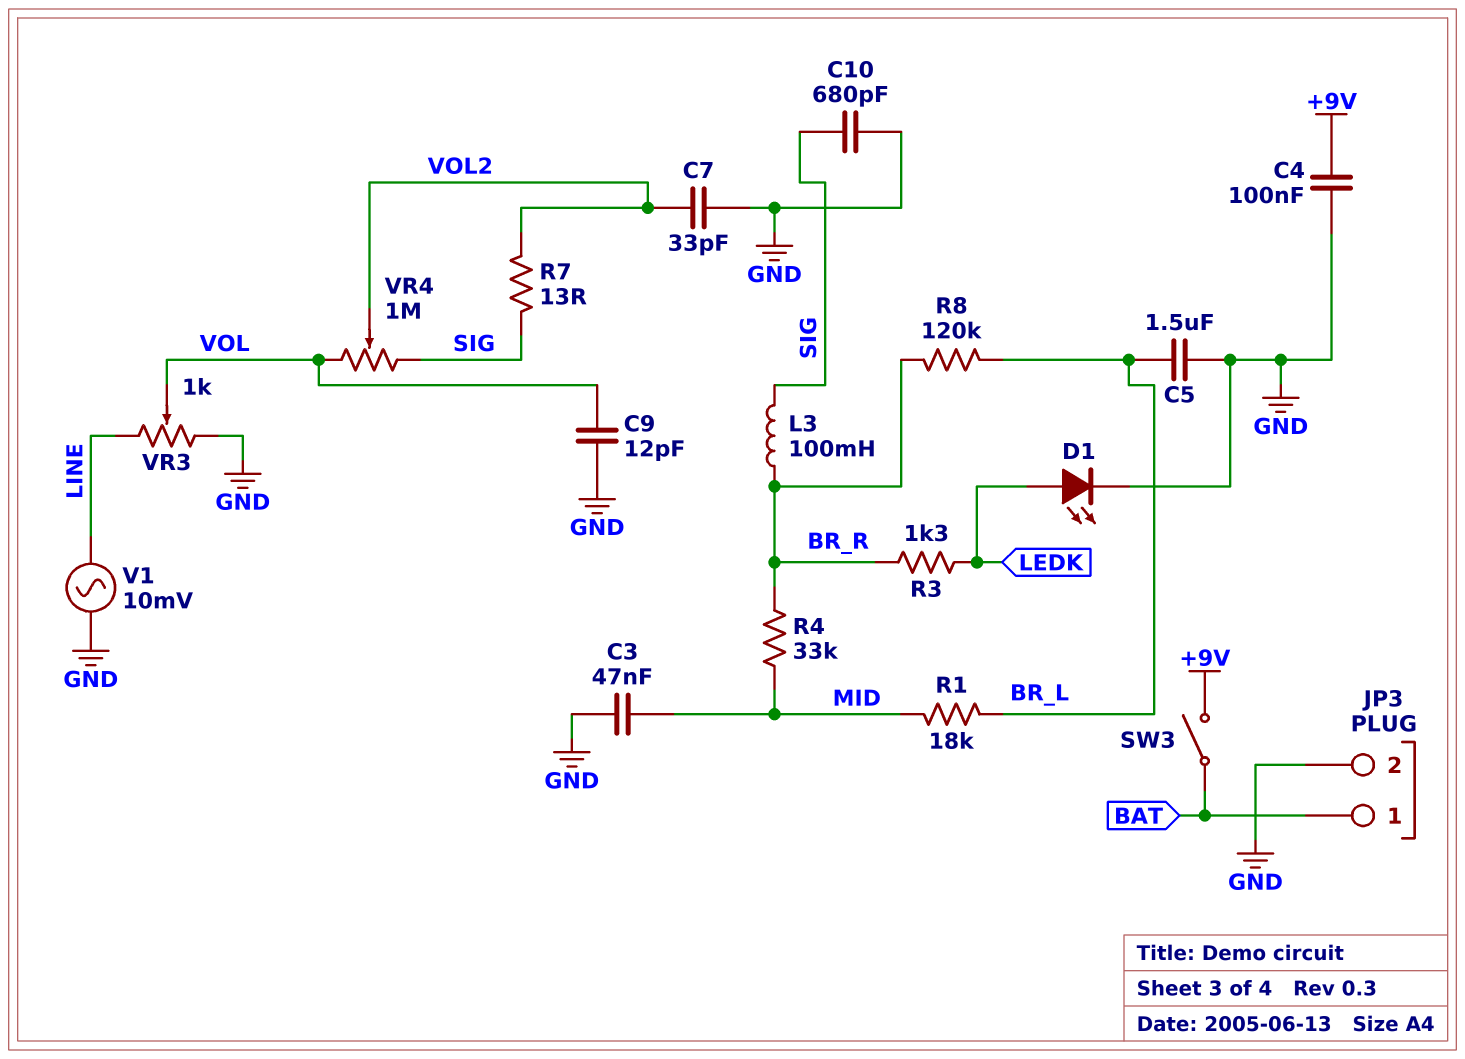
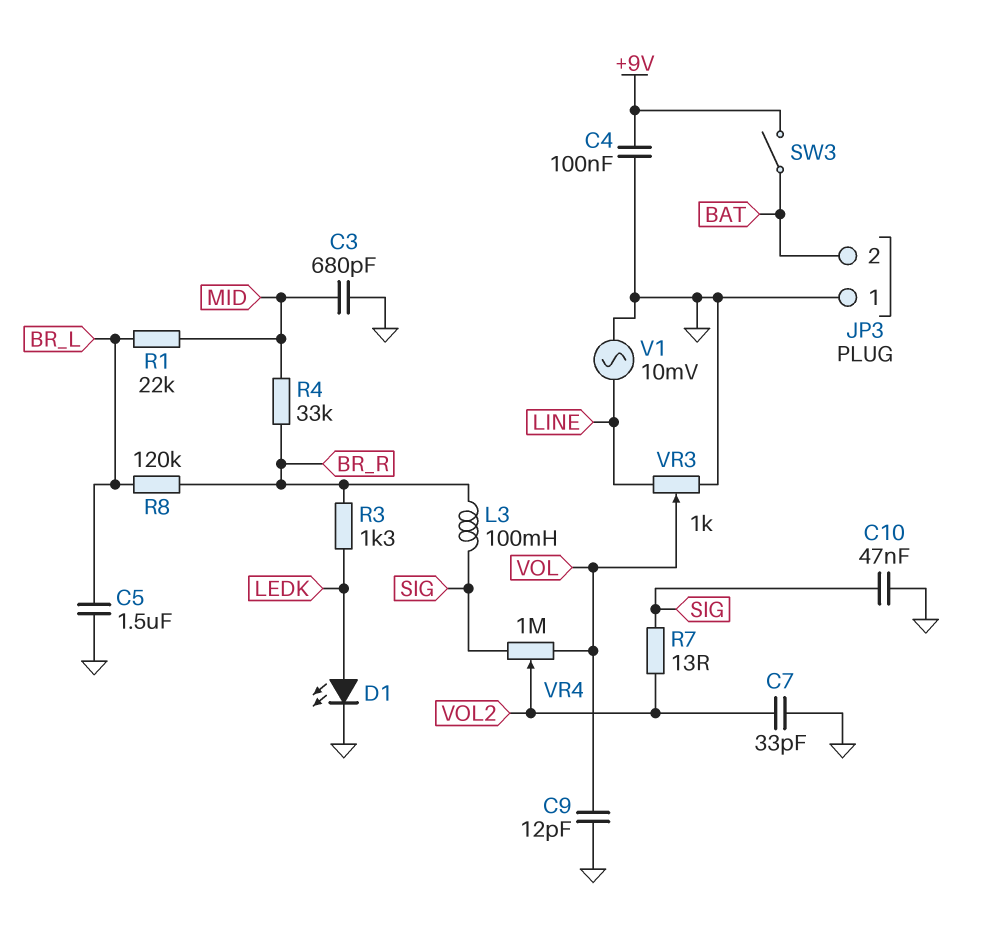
C3: 47nF (GND, MID) -> 680pF (GND, MID)
C10: 680pF (GND, SIG) -> 47nF (GND, SIG)
JP3 pin 1: BAT -> GND
JP3 pin 2: GND -> BAT
R1: 18k (BR_L, MID) -> 22k (BR_L, MID)

